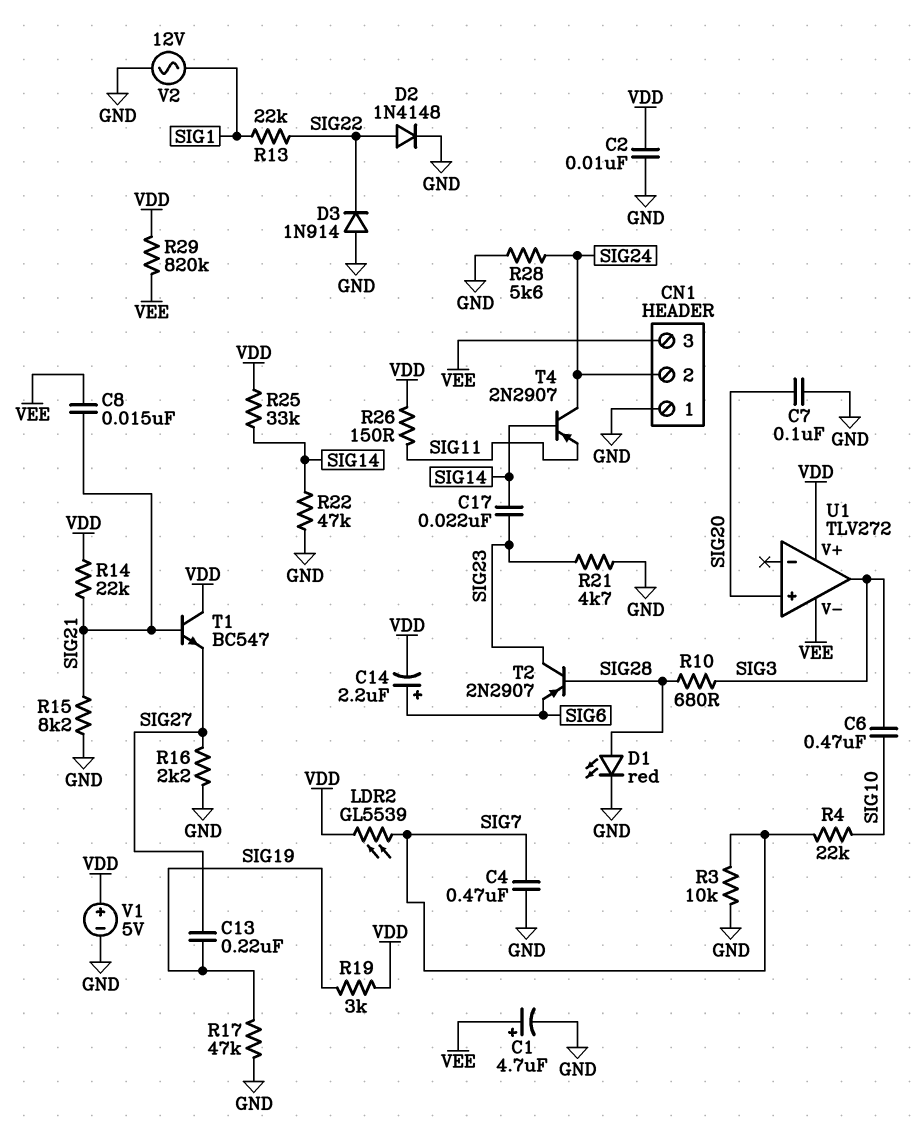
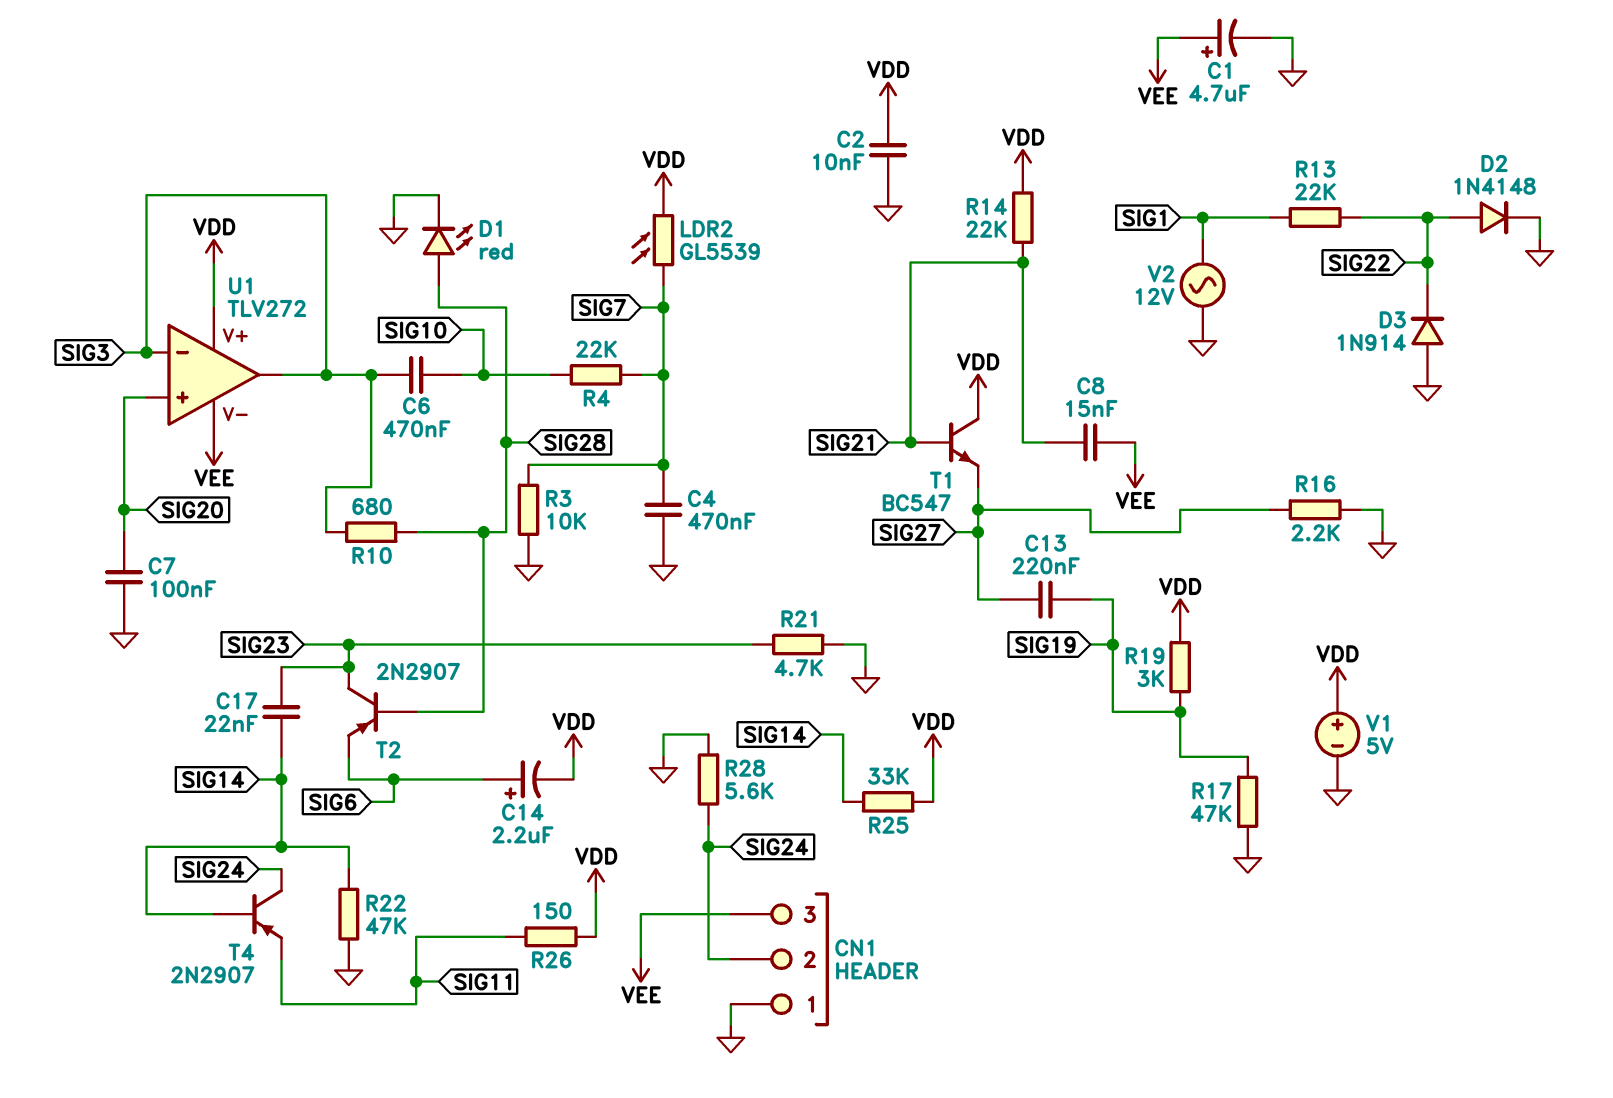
R15: 8.2k (GND, SIG21) -> none
R29: 820k (VDD, VEE) -> none
U1 pin in-: none -> SIG3

